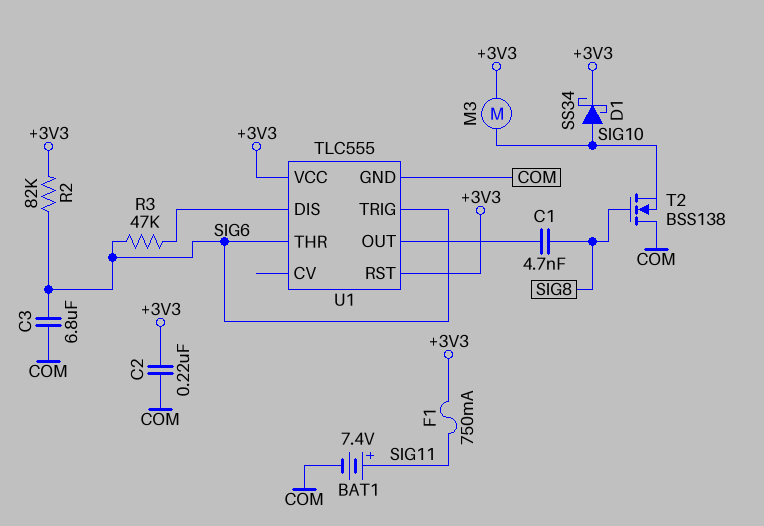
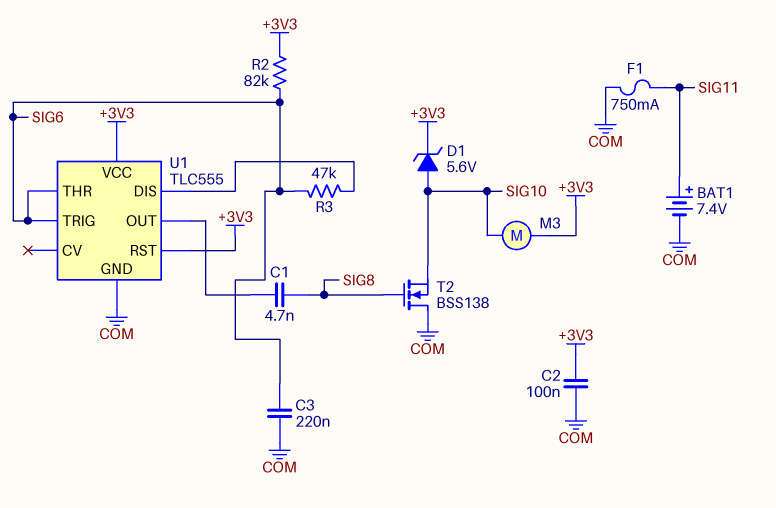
C2: 220nF (+3V3, COM) -> 100nF (+3V3, COM)
C3: 6.8uF (COM, SIG6) -> 220nF (COM, SIG6)
D1: schottky SS34 (A SIG10, K +3V3) -> zener 5.6V (A SIG10, K +3V3)
F1: 750mA (+3V3, SIG11) -> 750mA (COM, SIG11)

